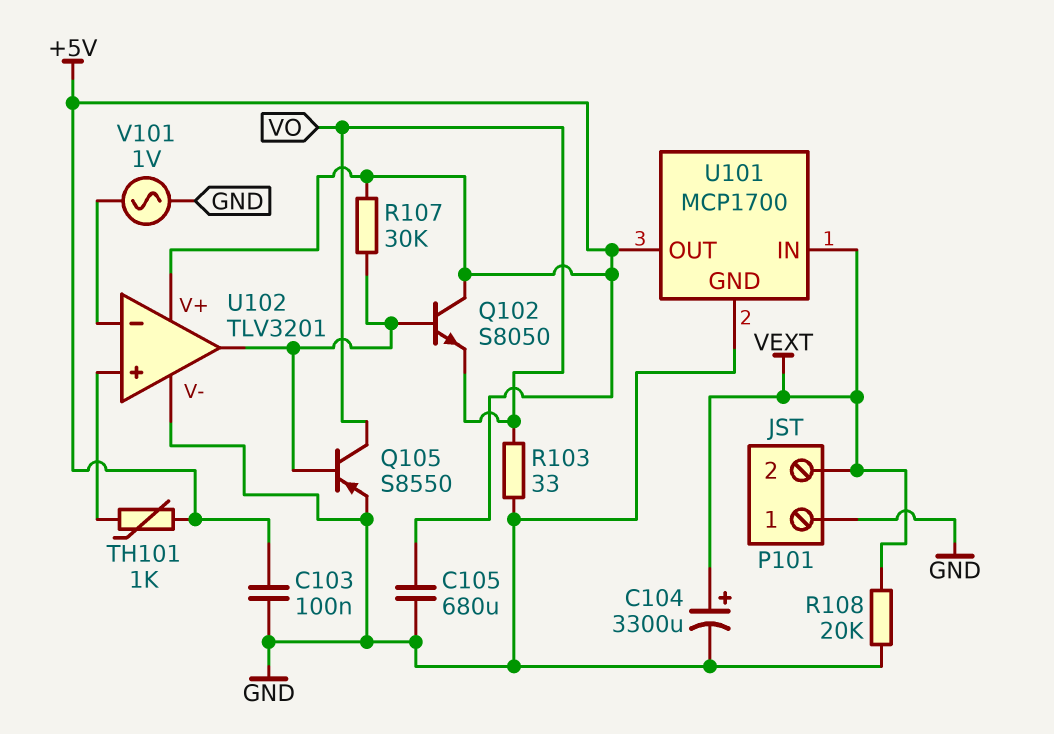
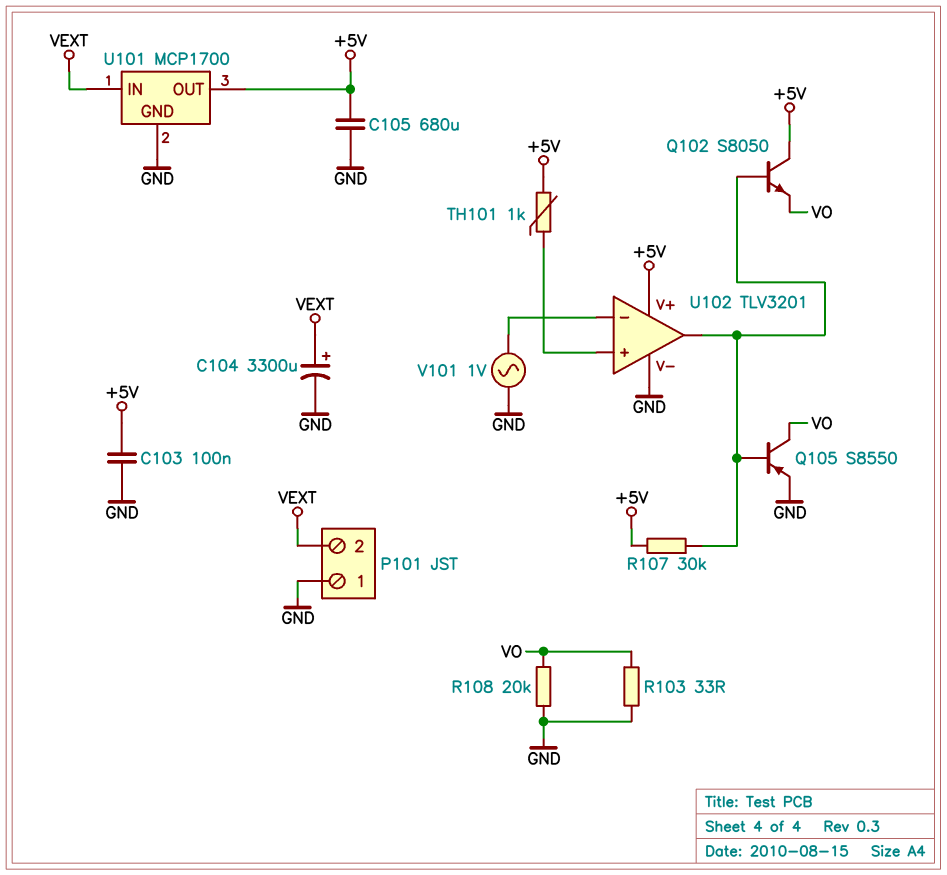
R108: 20k (GND, VEXT) -> 20k (GND, VO)

